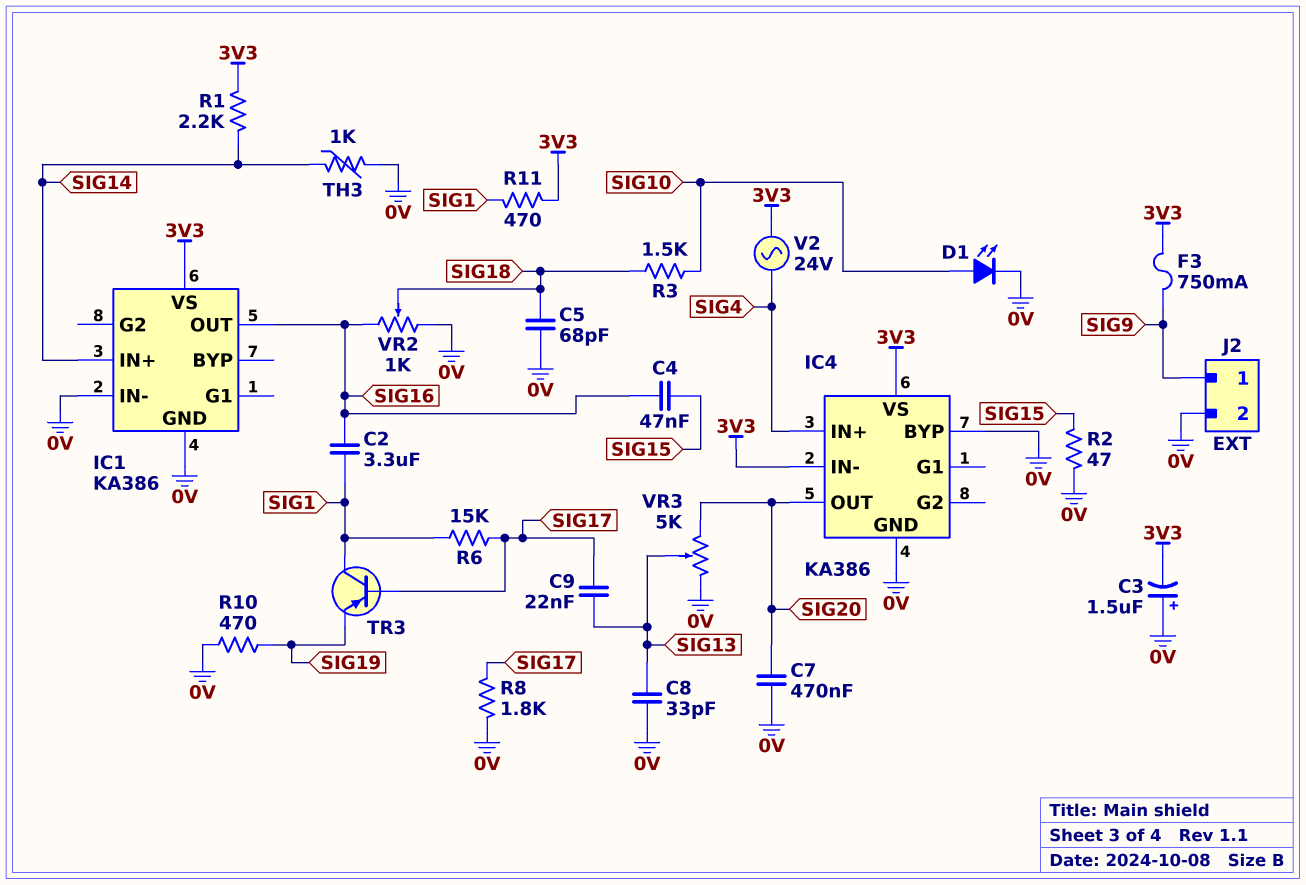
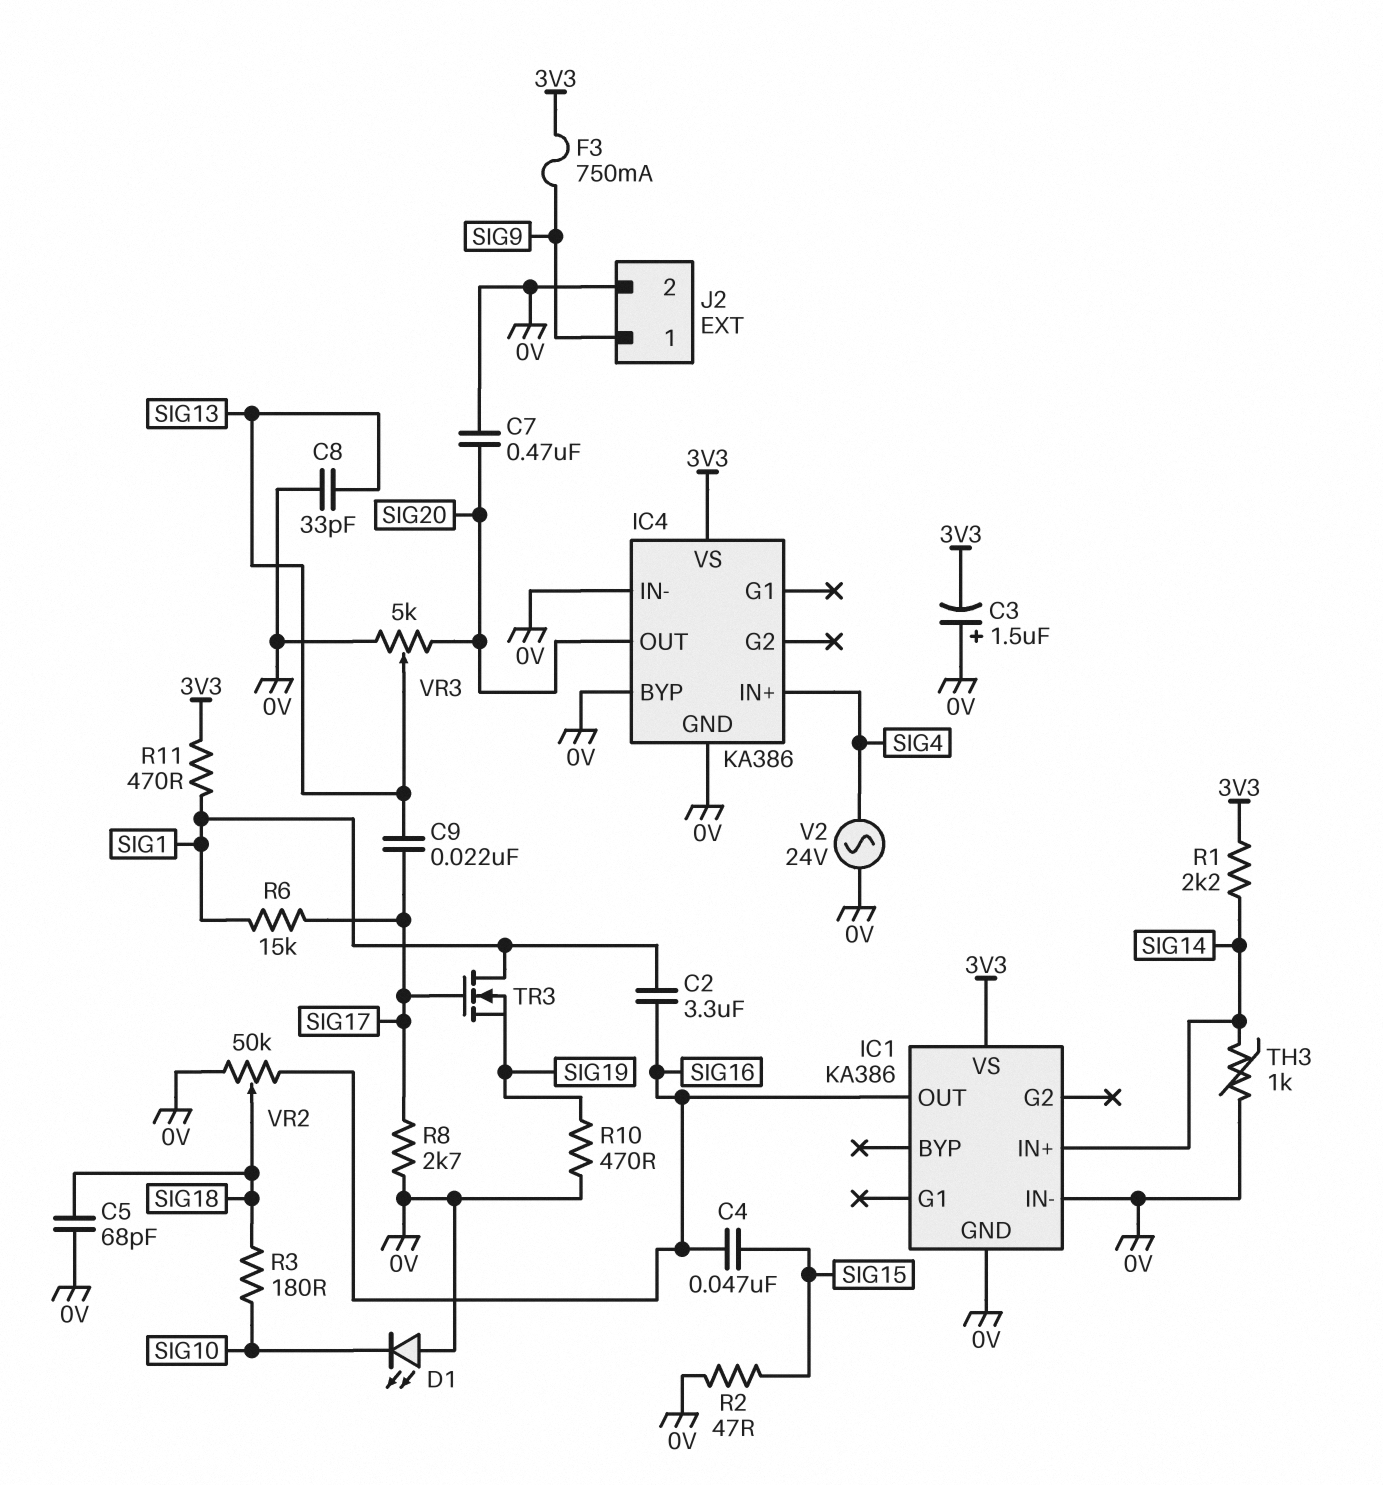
D1: LED (A SIG10, K 0V) -> LED (A 0V, K SIG10)
IC4 pin IN-: 3V3 -> 0V
R3: 1.5k (SIG10, SIG18) -> 180 (SIG10, SIG18)
R8: 1.8k (0V, SIG17) -> 2.7k (0V, SIG17)
TR3: PNP (B SIG17, C SIG1, E SIG19) -> NMOS (G SIG17, D SIG1, S SIG19)
V2: AC 24V (3V3, SIG4) -> AC 24V (0V, SIG4)
VR2: 1k (0V, SIG16, wiper SIG18) -> 50k (0V, SIG16, wiper SIG18)

